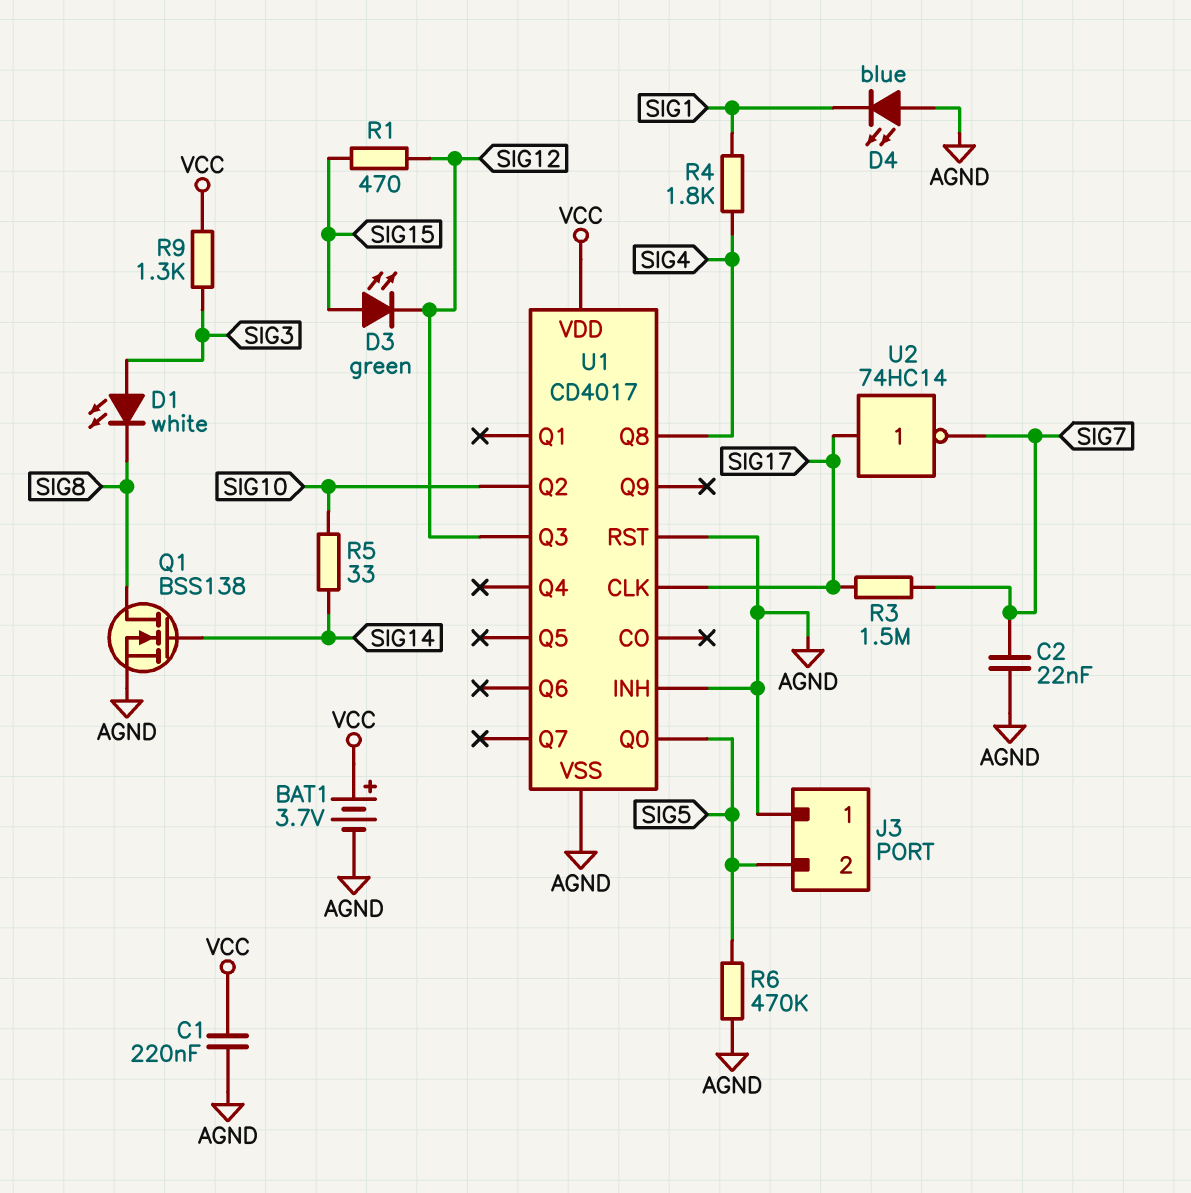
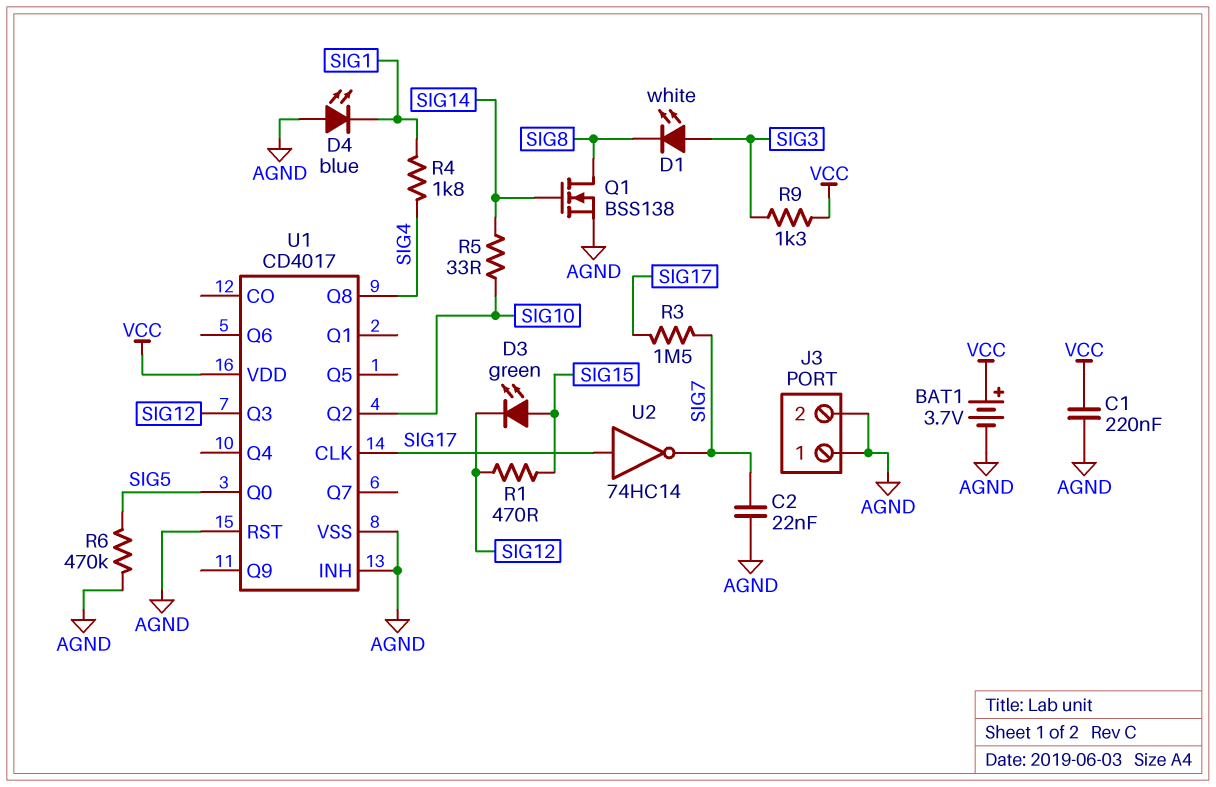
J3 pin 2: SIG5 -> AGND

